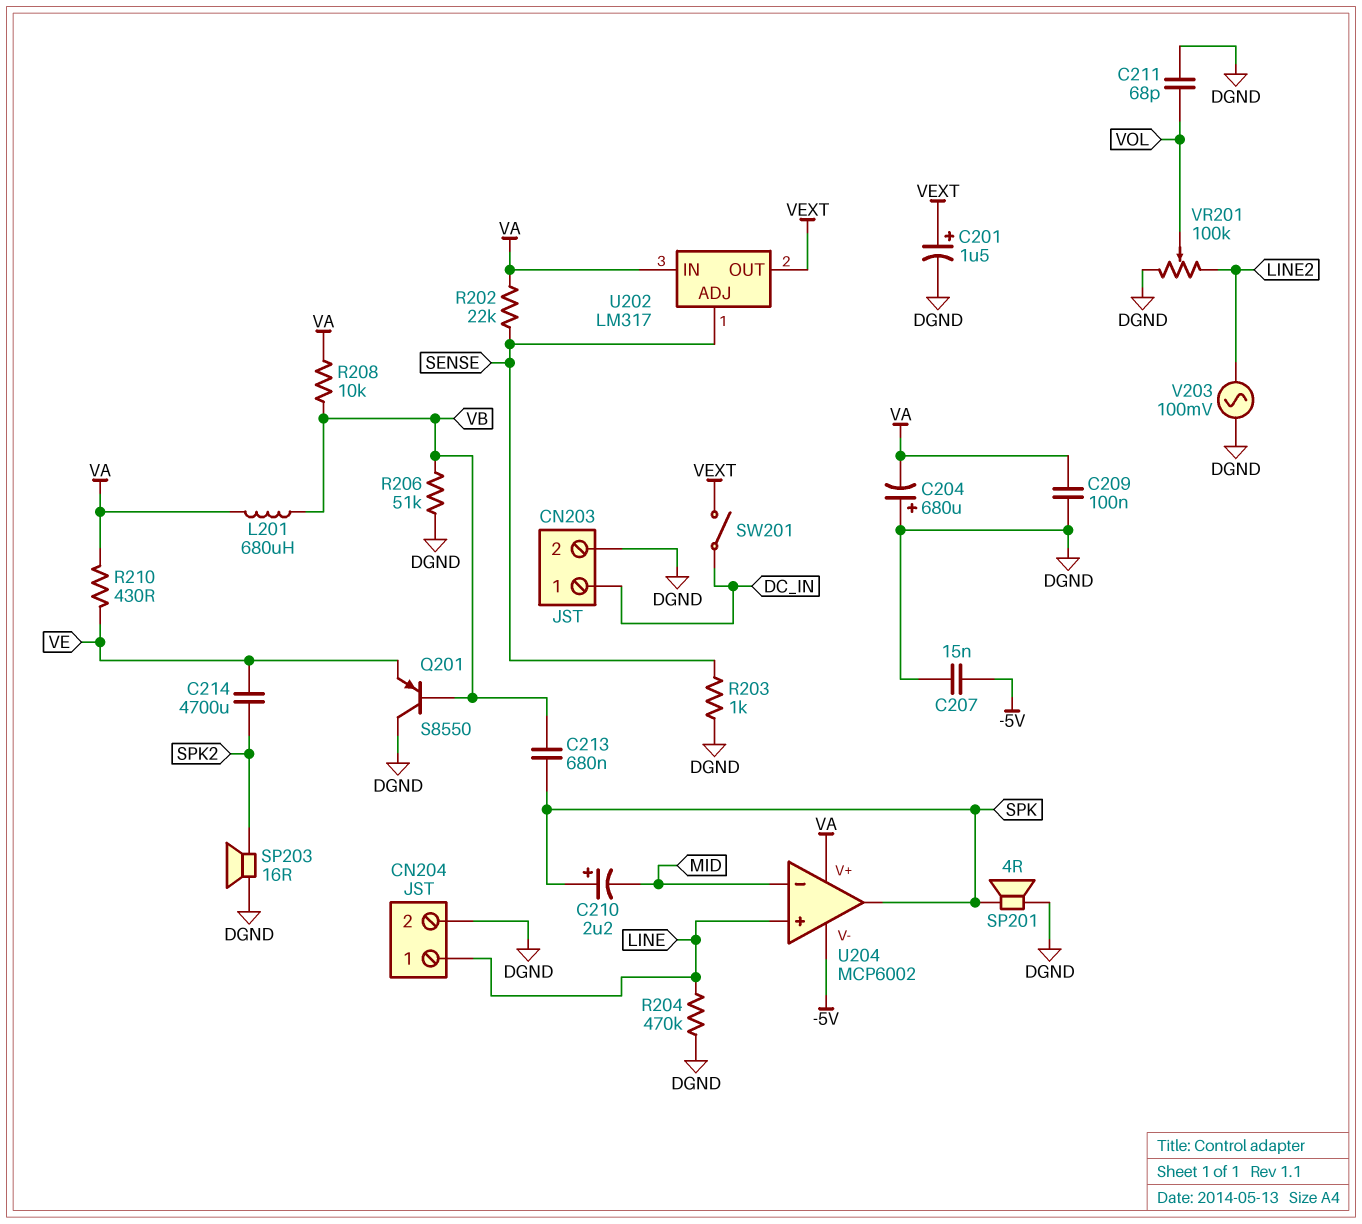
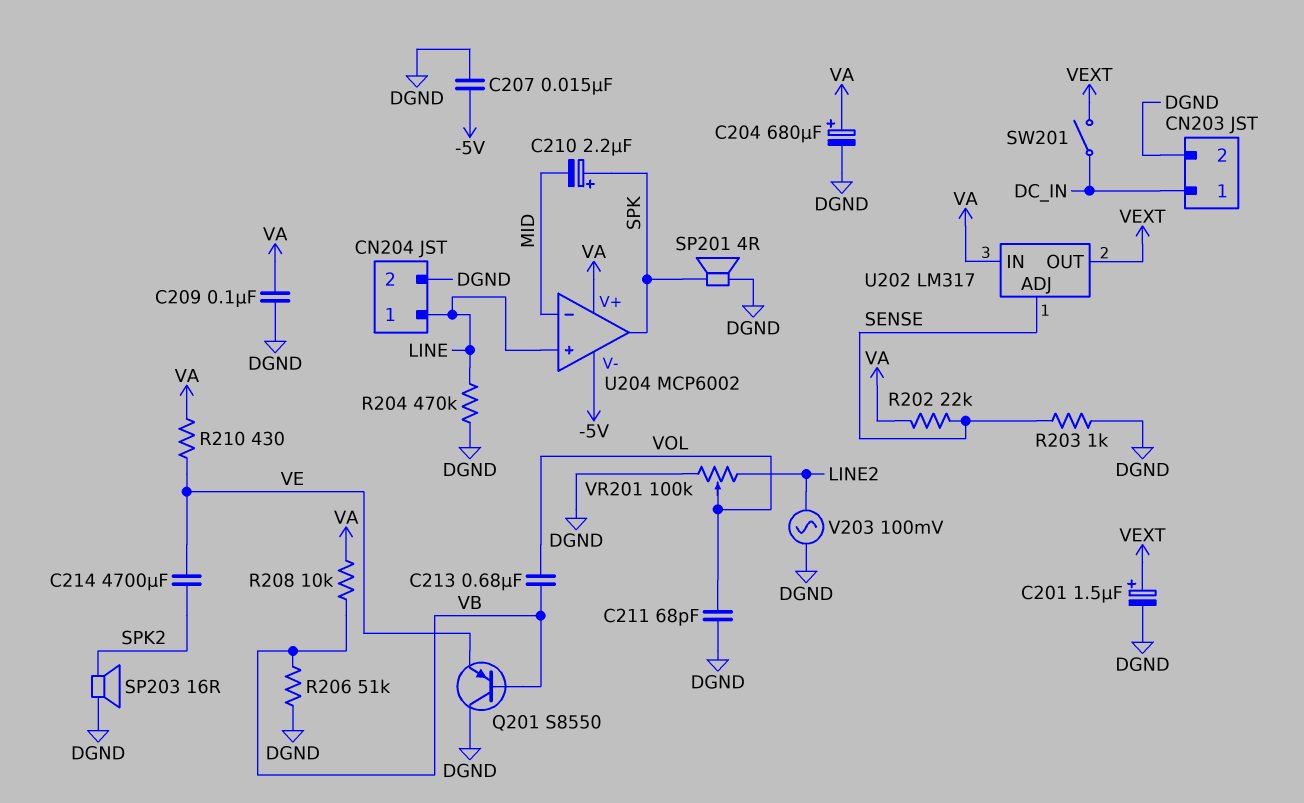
C204: 680uF (plus DGND, minus VA) -> 680uF (plus VA, minus DGND)
C213: 680nF (SPK, VB) -> 680nF (VB, VOL)
L201: 680uH (VA, VB) -> none

